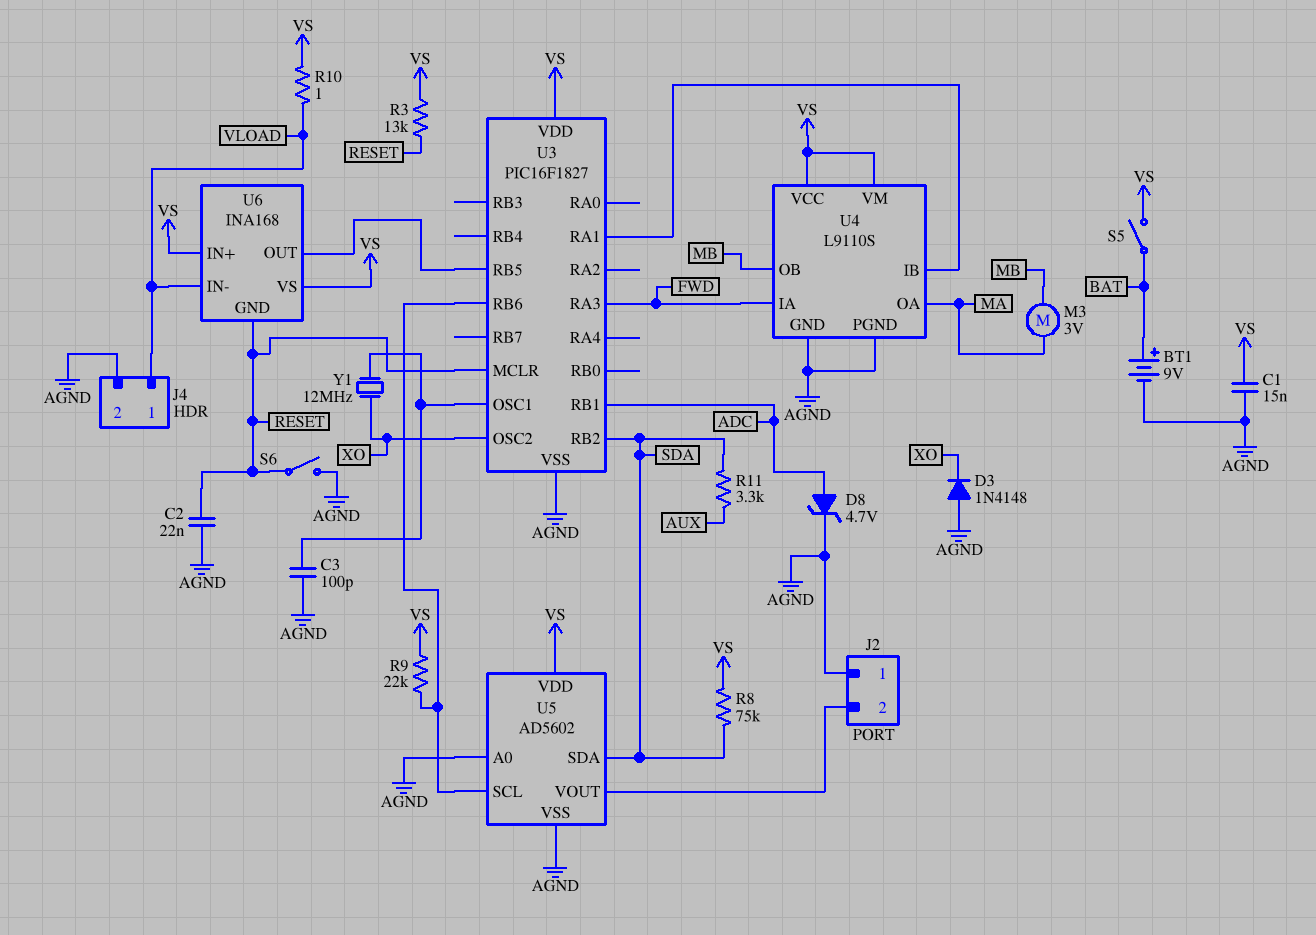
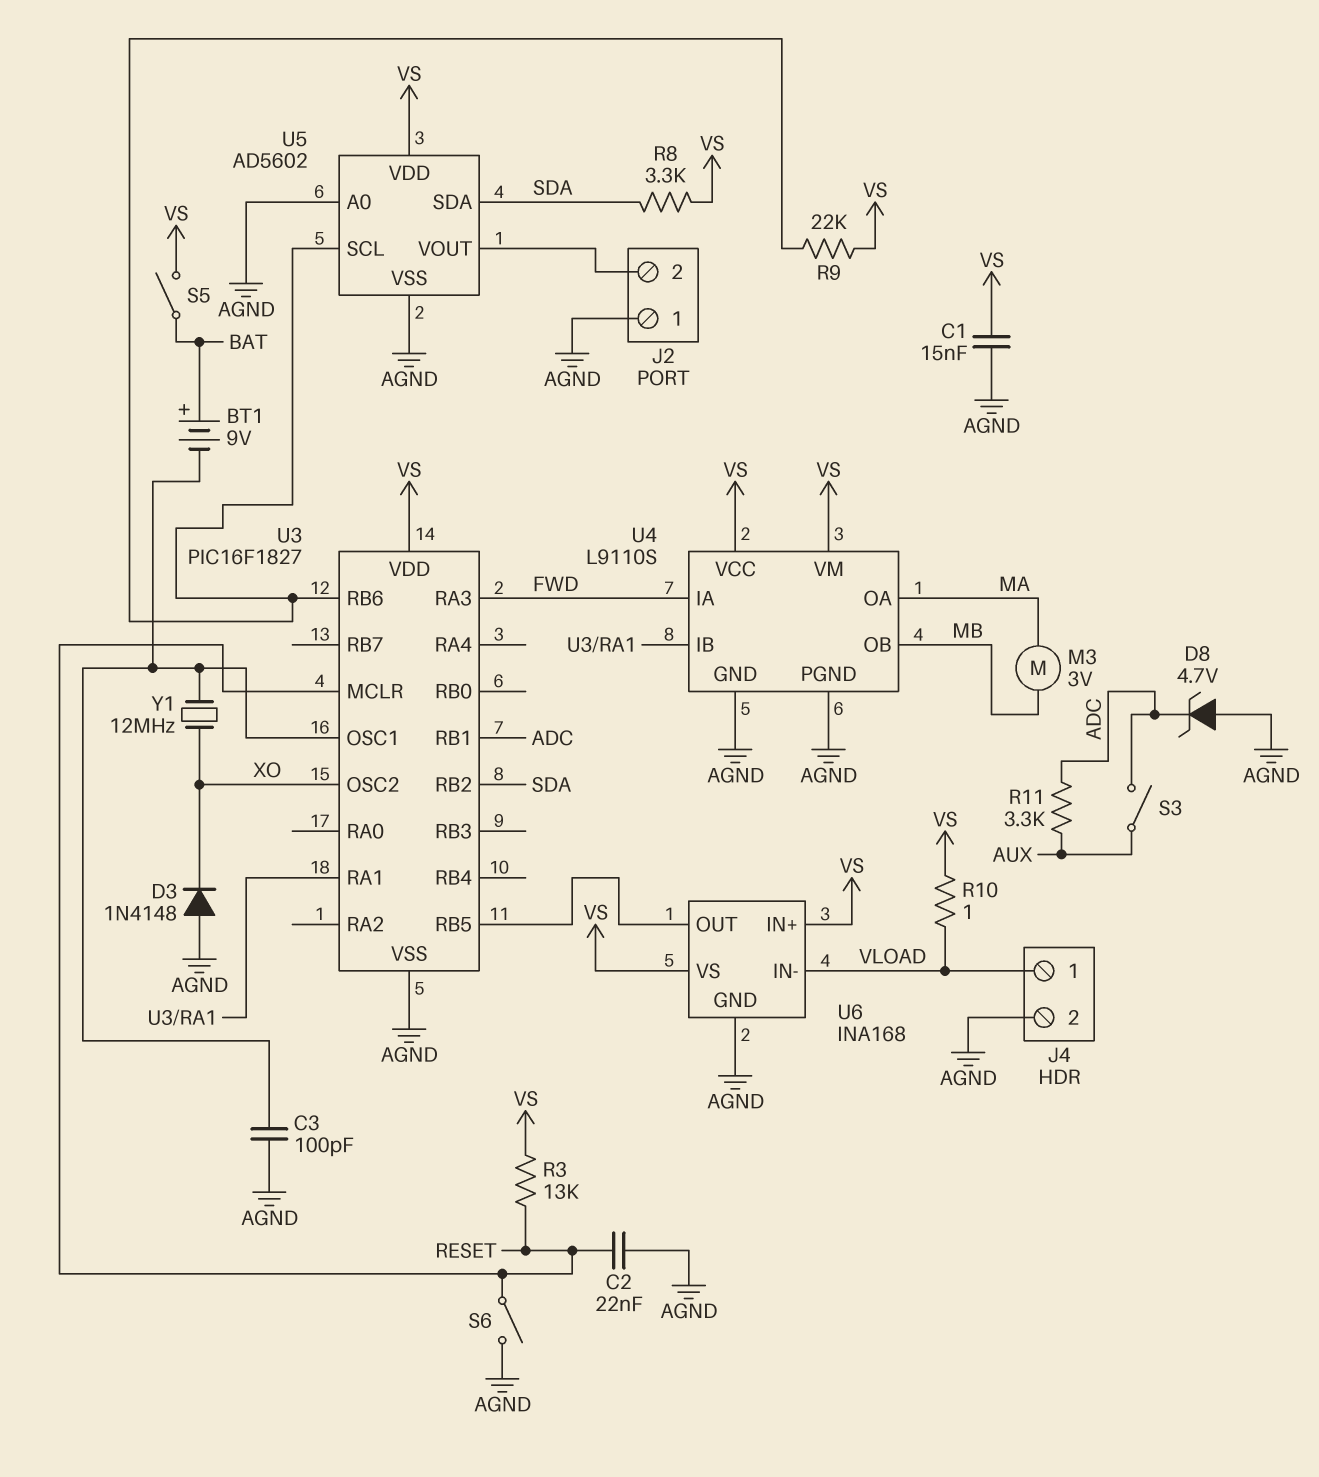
BT1: 9V (plus BAT, minus AGND) -> 9V (plus BAT, minus U3/OSC1)
D8: zener 4.7V (A ADC, K AGND) -> zener 4.7V (A AGND, K ADC)
R8: 75k (SDA, VS) -> 3.3k (SDA, VS)
R11: 3.3k (AUX, SDA) -> 3.3k (ADC, AUX)
S3: none -> switch (ADC, AUX)
U6 pin GND: RESET -> AGND

